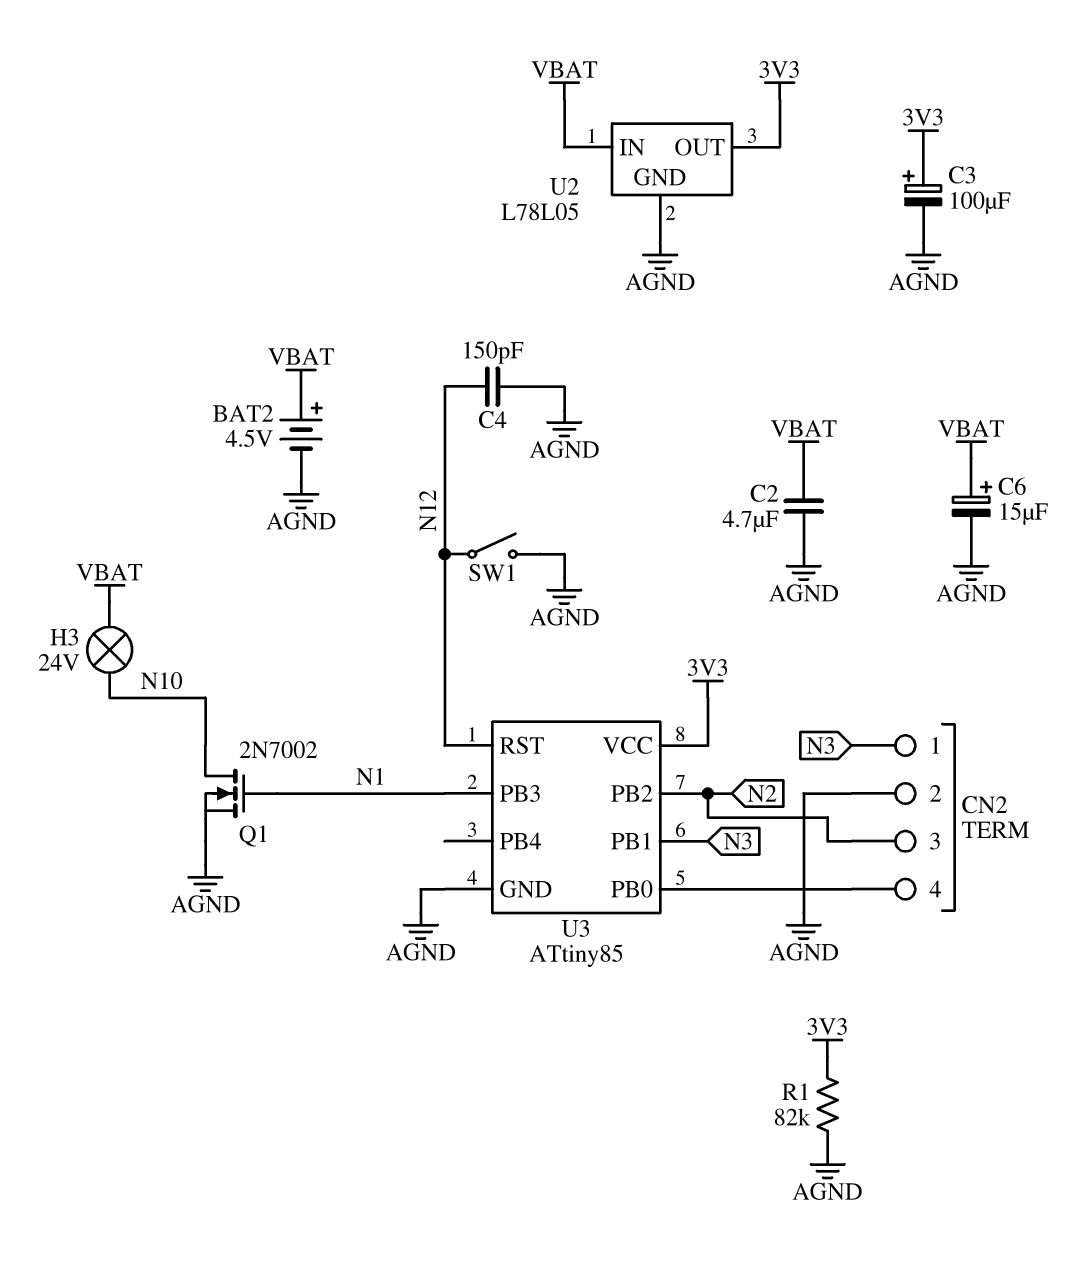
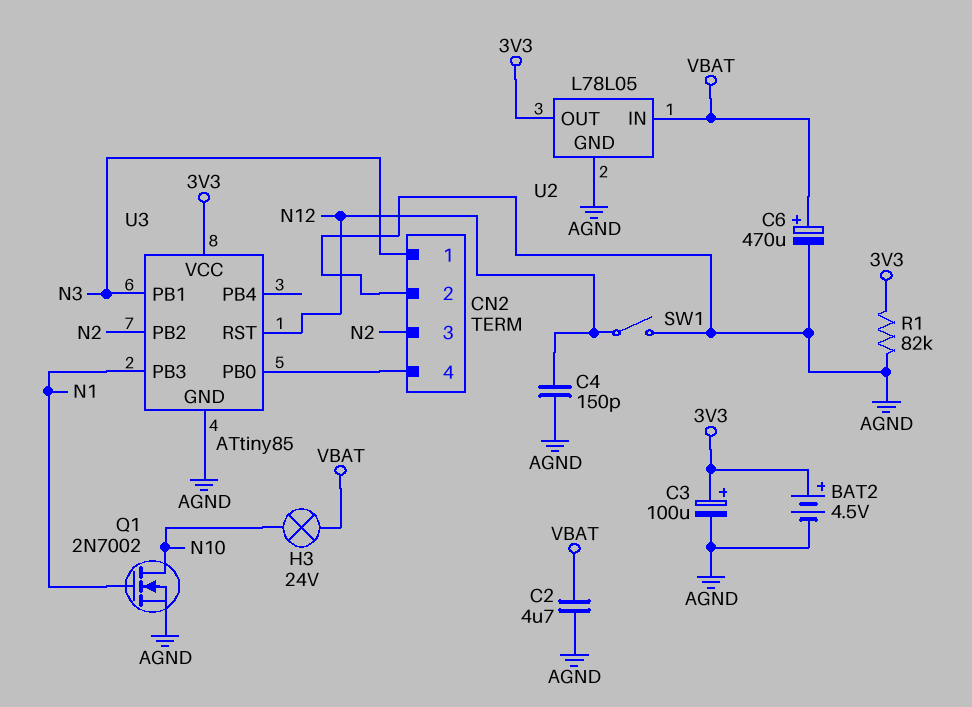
BAT2: 4.5V (plus VBAT, minus AGND) -> 4.5V (plus 3V3, minus AGND)
C6: 15uF (plus VBAT, minus AGND) -> 470uF (plus VBAT, minus AGND)

